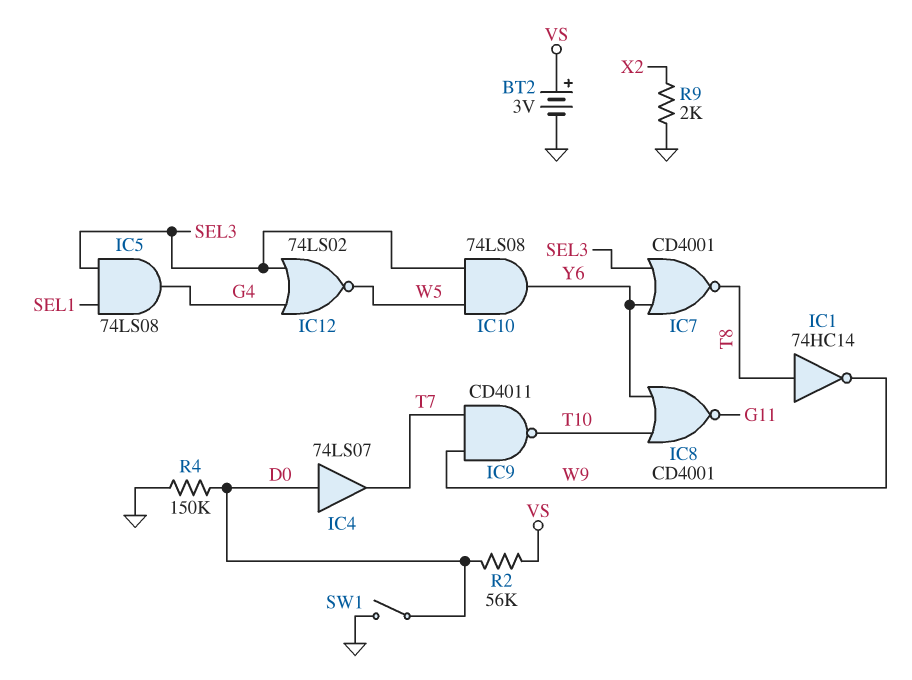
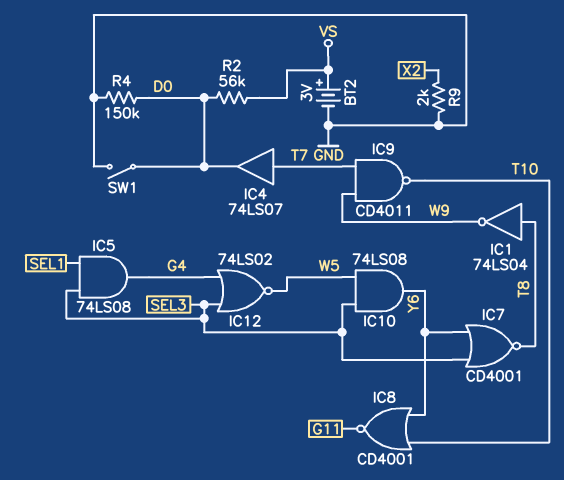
IC1: NOT 74HC14 (in T8, out W9) -> NOT 74LS04 (in T8, out W9)
IC4: buffer 74LS07 (in D0, out T7) -> buffer 74LS07 (in T7, out D0)

